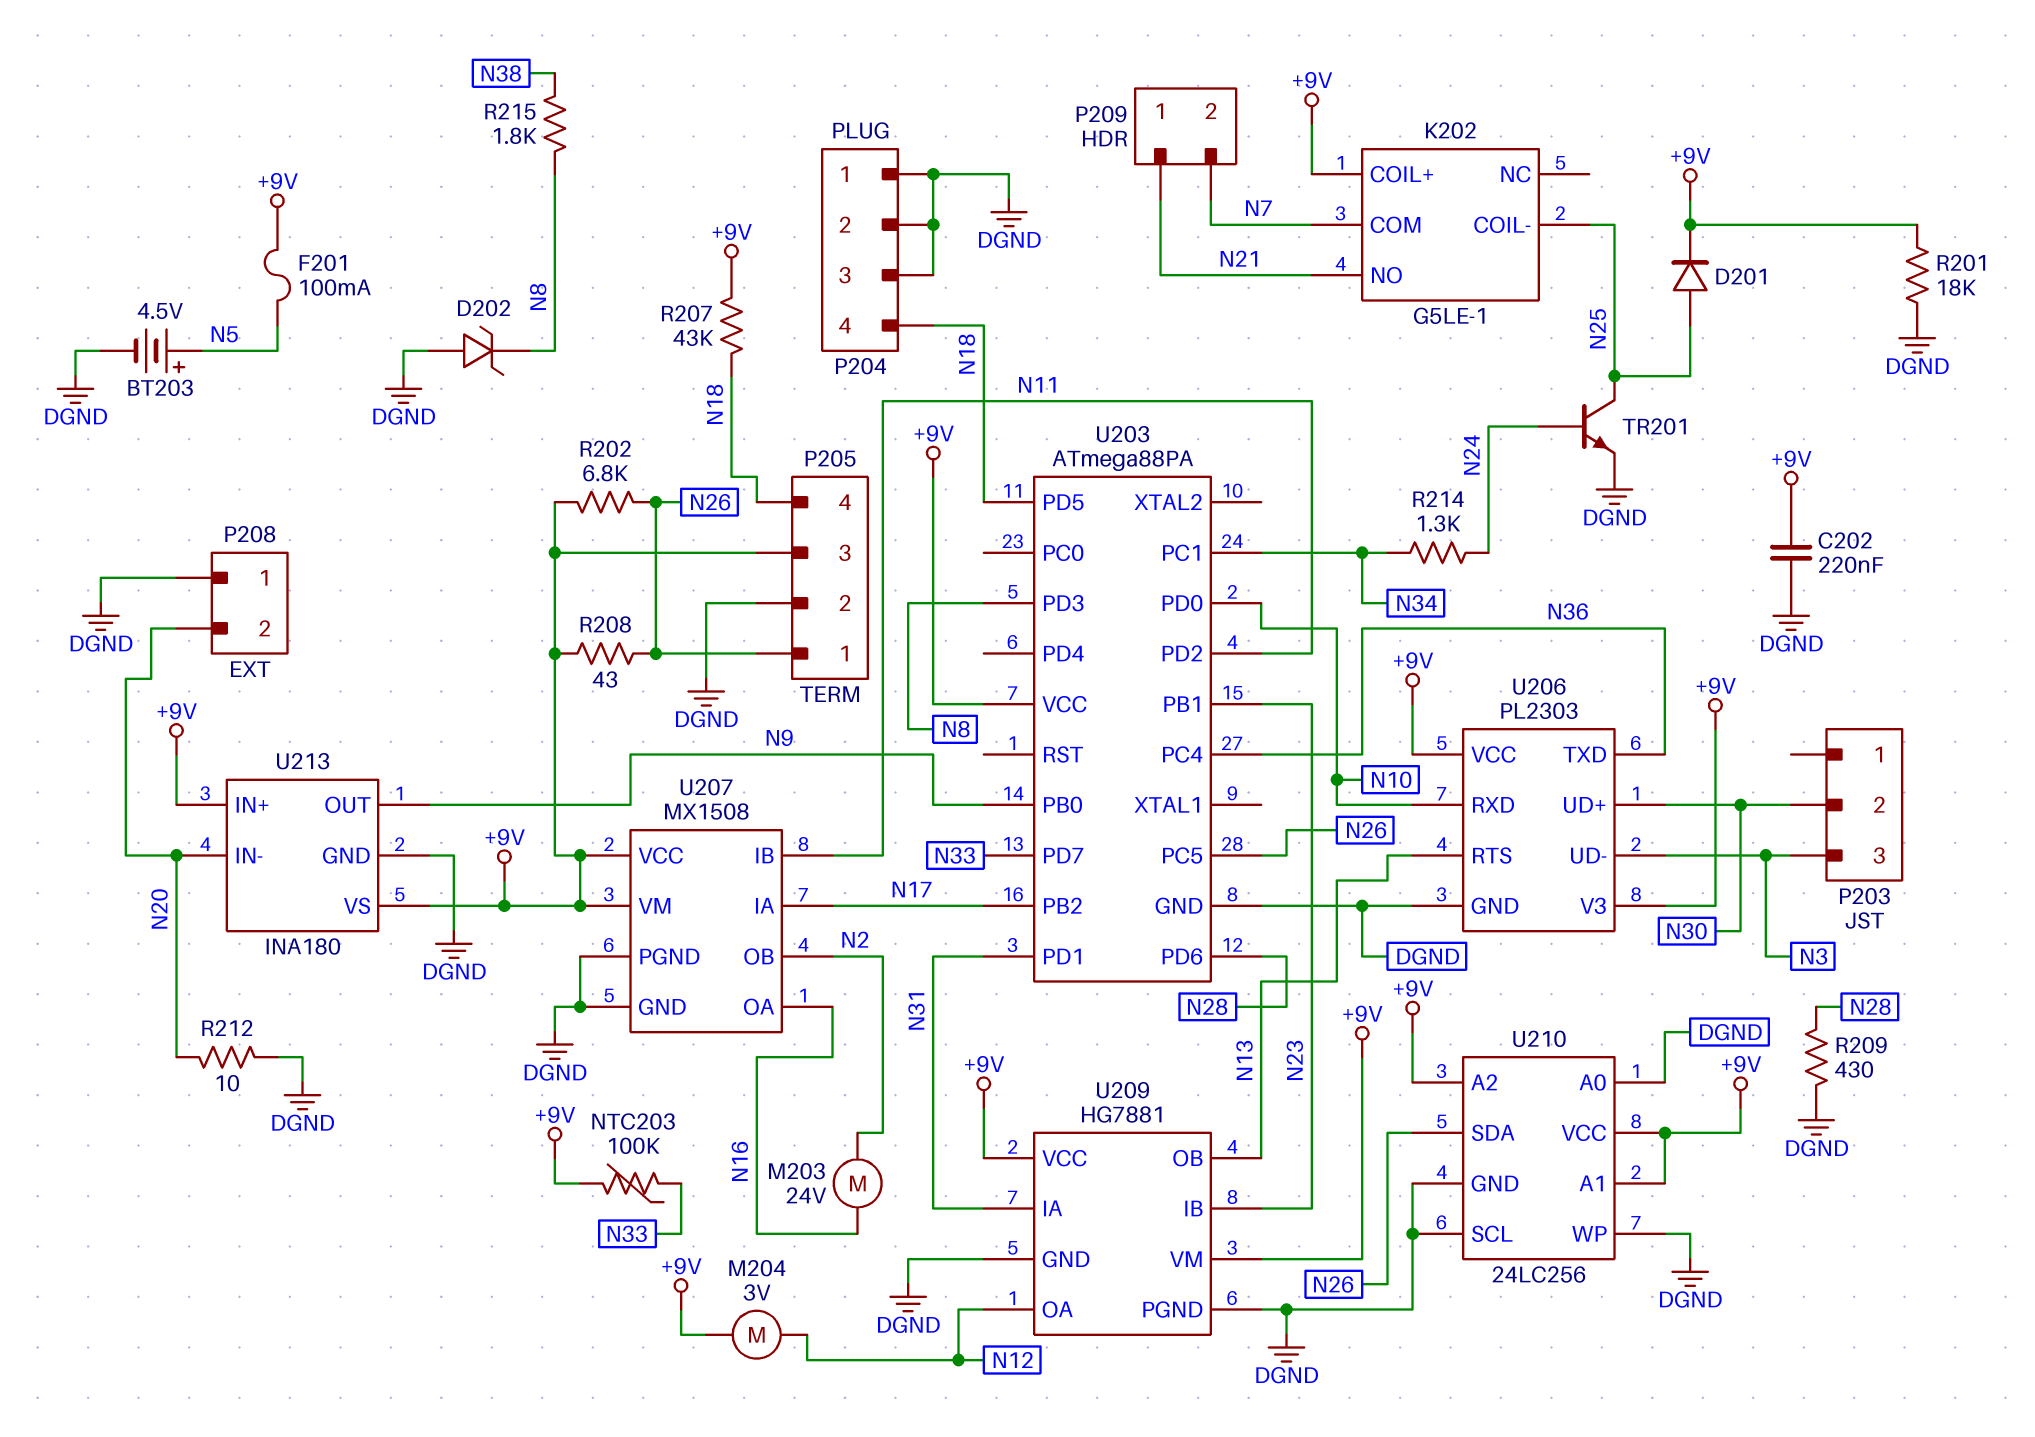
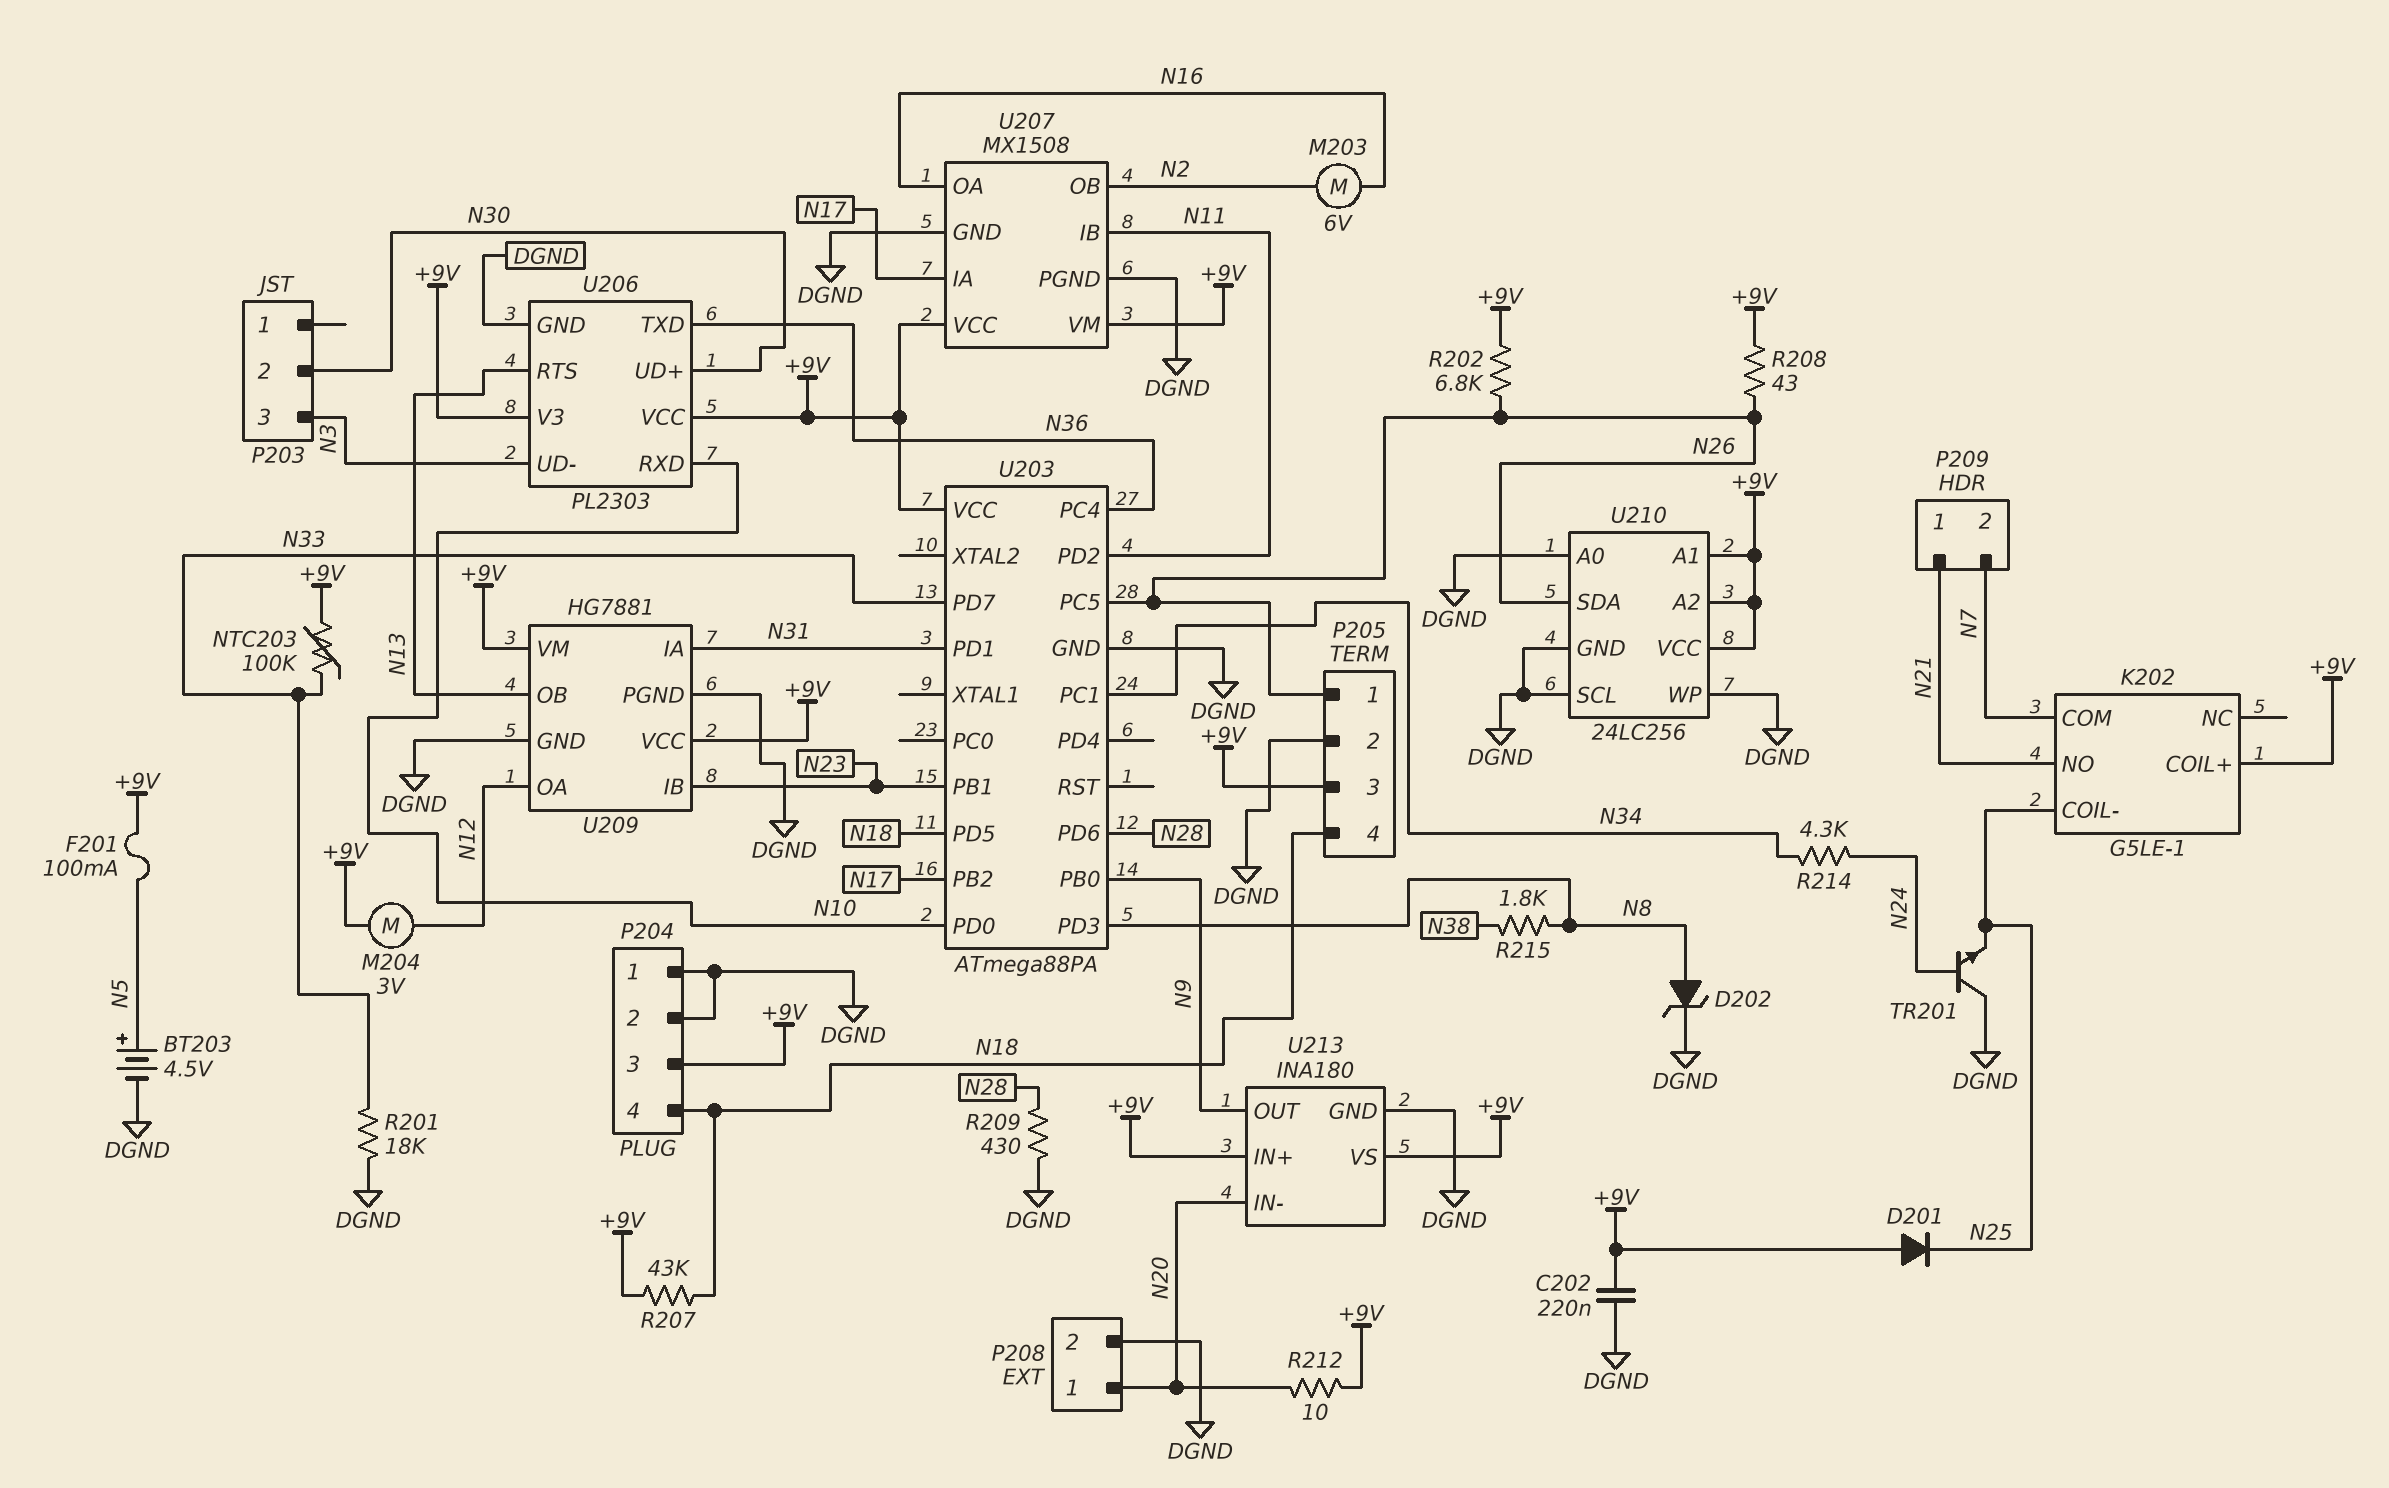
D201: diode (A N25, K +9V) -> diode (A +9V, K N25)
D202: zener (A DGND, K N8) -> zener (A N8, K DGND)
M203: motor 24V (N2, N16) -> motor 6V (N2, N16)
P204 pin 3: DGND -> +9V
P208 pin 1: DGND -> N20
P208 pin 2: N20 -> DGND
R201: 18k (+9V, DGND) -> 18k (DGND, N33)
R212: 10 (DGND, N20) -> 10 (+9V, N20)
R214: 1.3k (N24, N34) -> 4.3k (N24, N34)
TR201: NPN (B N24, C N25, E DGND) -> NPN (B N24, C DGND, E N25)

